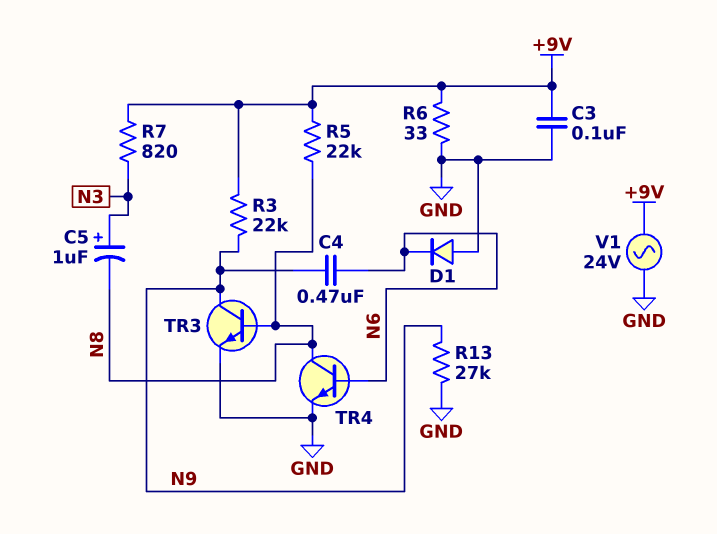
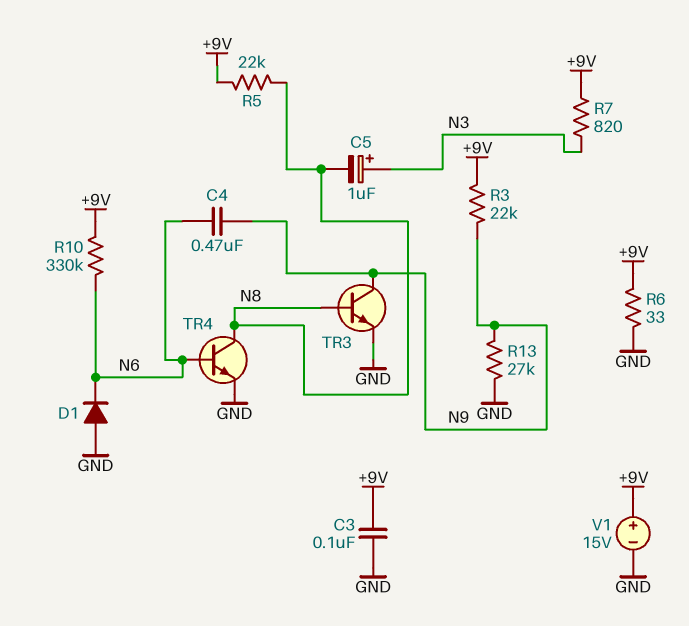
R10: none -> 330k (+9V, N6)
V1: AC 24V (+9V, GND) -> 15V (plus +9V, minus GND)

